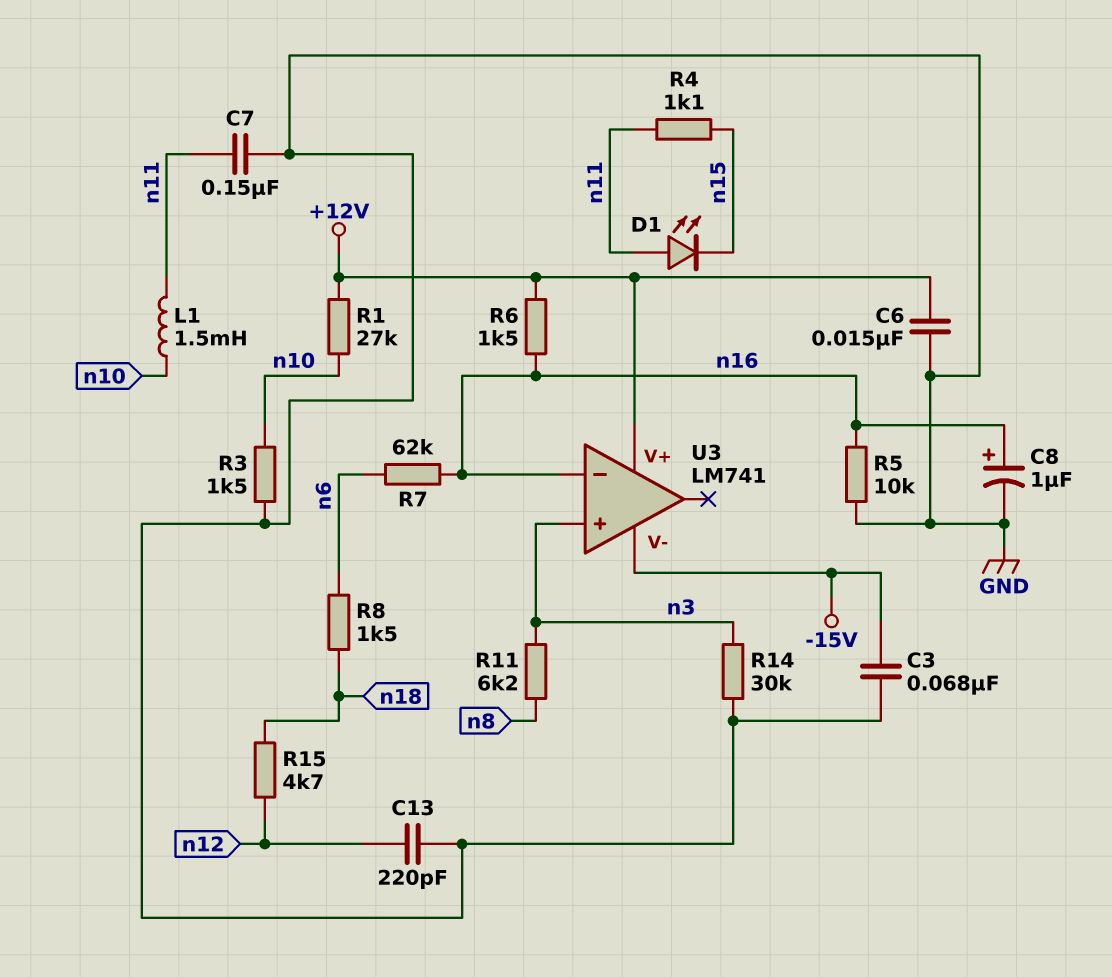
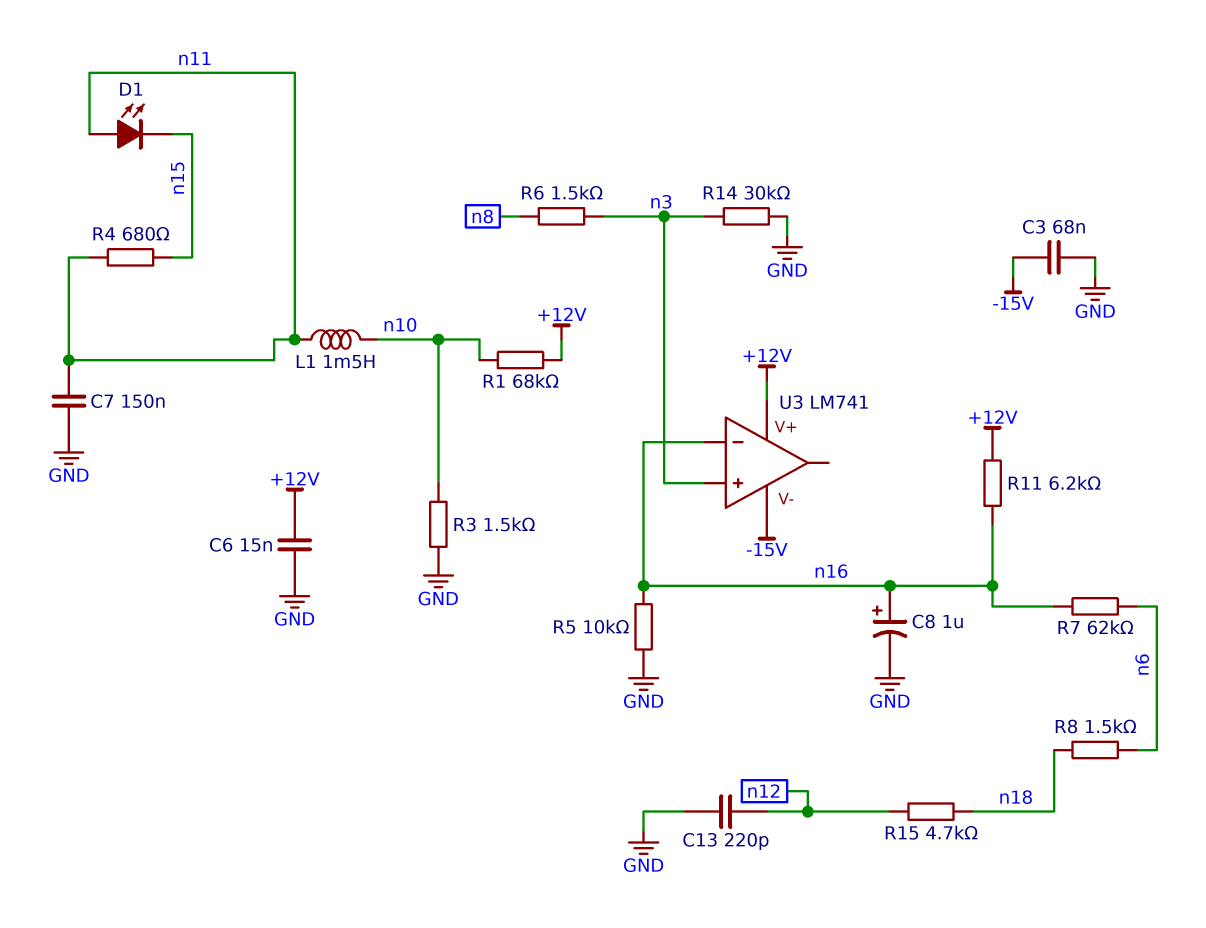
R1: 27k (+12V, n10) -> 68k (+12V, n10)
R4: 1.1k (n11, n15) -> 680 (n11, n15)
R6: 1.5k (+12V, n16) -> 1.5k (n3, n8)
R11: 6.2k (n3, n8) -> 6.2k (+12V, n16)

